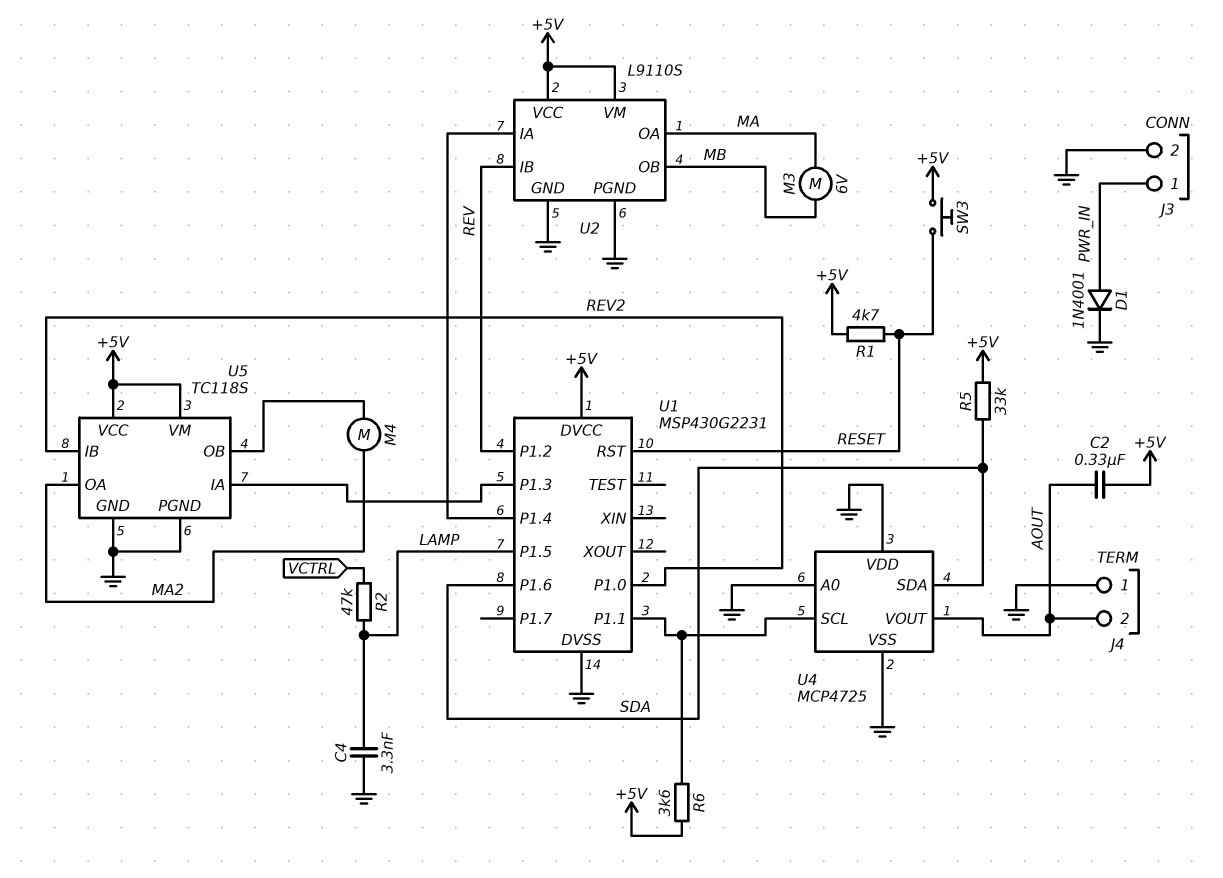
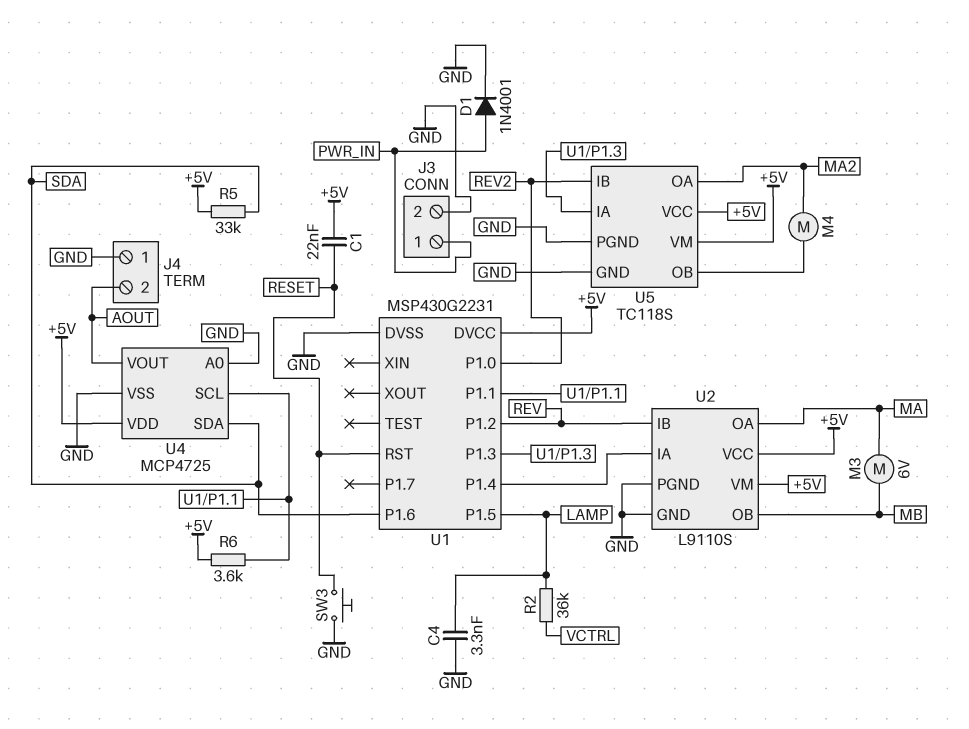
C1: none -> 22nF (+5V, RESET)
C2: 330nF (+5V, AOUT) -> none
R1: 4.7k (+5V, RESET) -> none
R2: 47k (LAMP, VCTRL) -> 36k (LAMP, VCTRL)
SW3: button (+5V, RESET) -> button (GND, RESET)
U4 pin VDD: GND -> +5V

